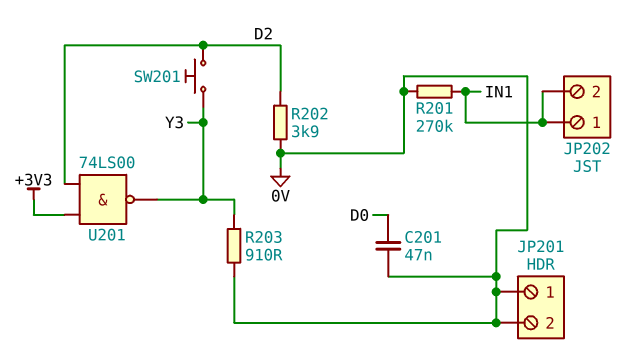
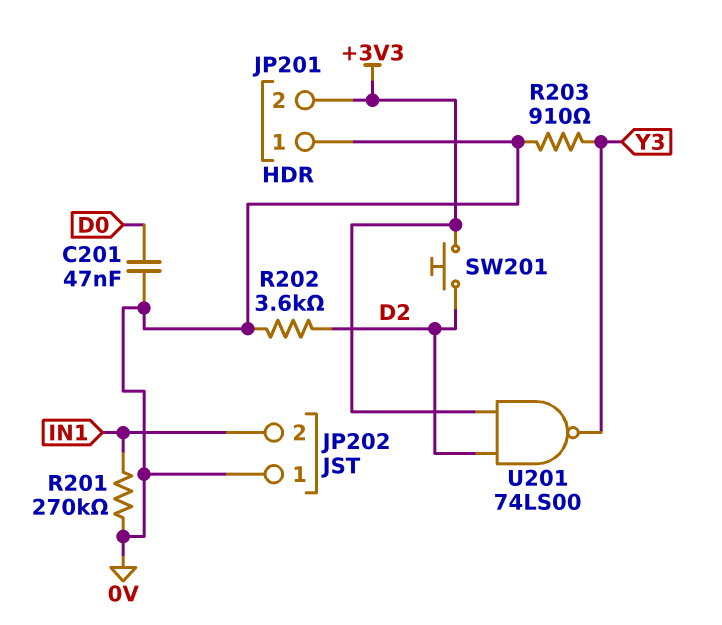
JP201 pin 2: 0V -> +3V3
JP202 pin 1: IN1 -> 0V
R202: 3.9k (0V, D2) -> 3.6k (0V, D2)
SW201: button (D2, Y3) -> button (+3V3, D2)

